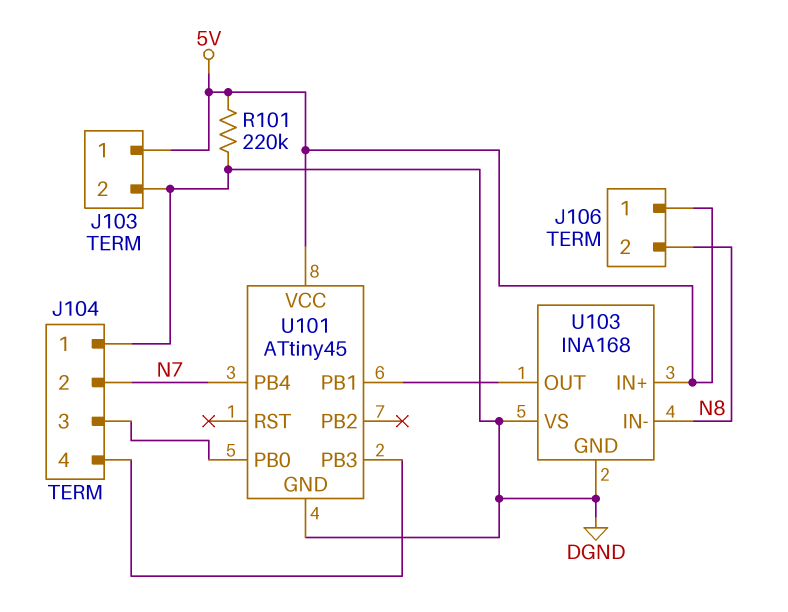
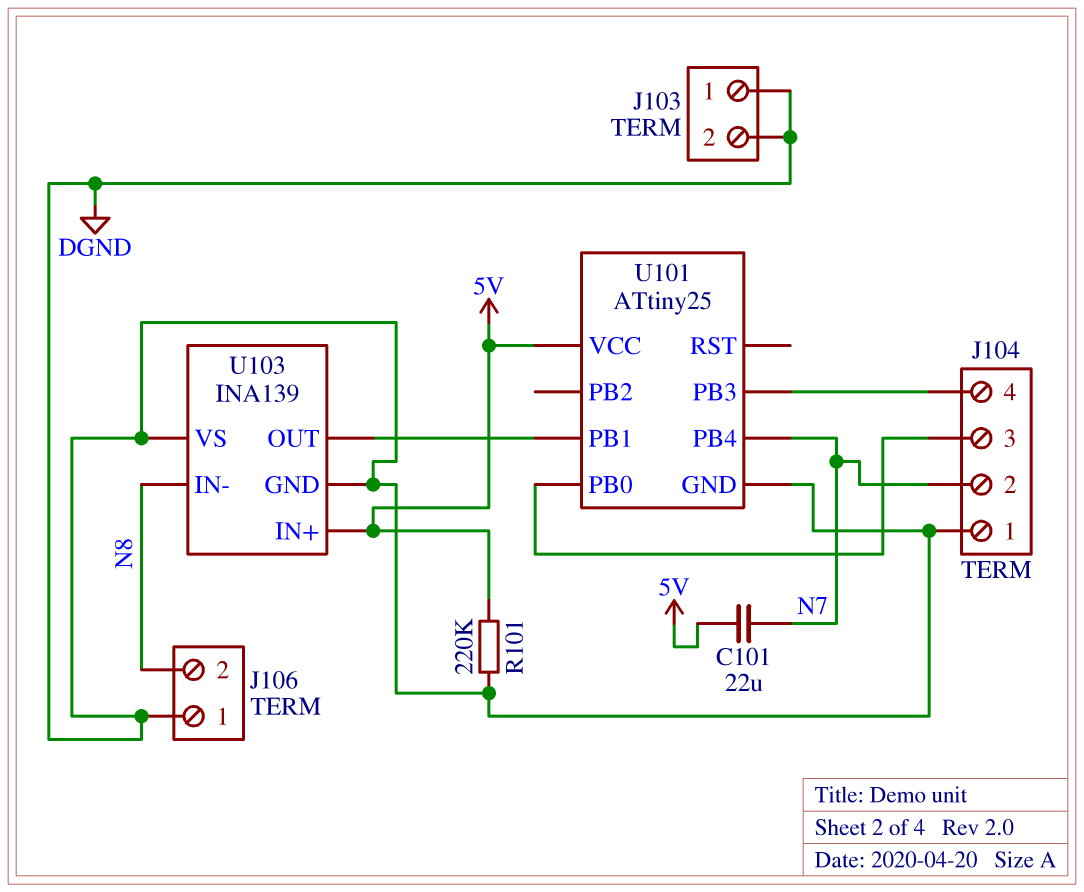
C101: none -> 22uF (5V, N7)
J103 pin 1: 5V -> DGND
J106 pin 1: 5V -> DGND
U101: ATtiny45 -> ATtiny25
U103: INA168 -> INA139

